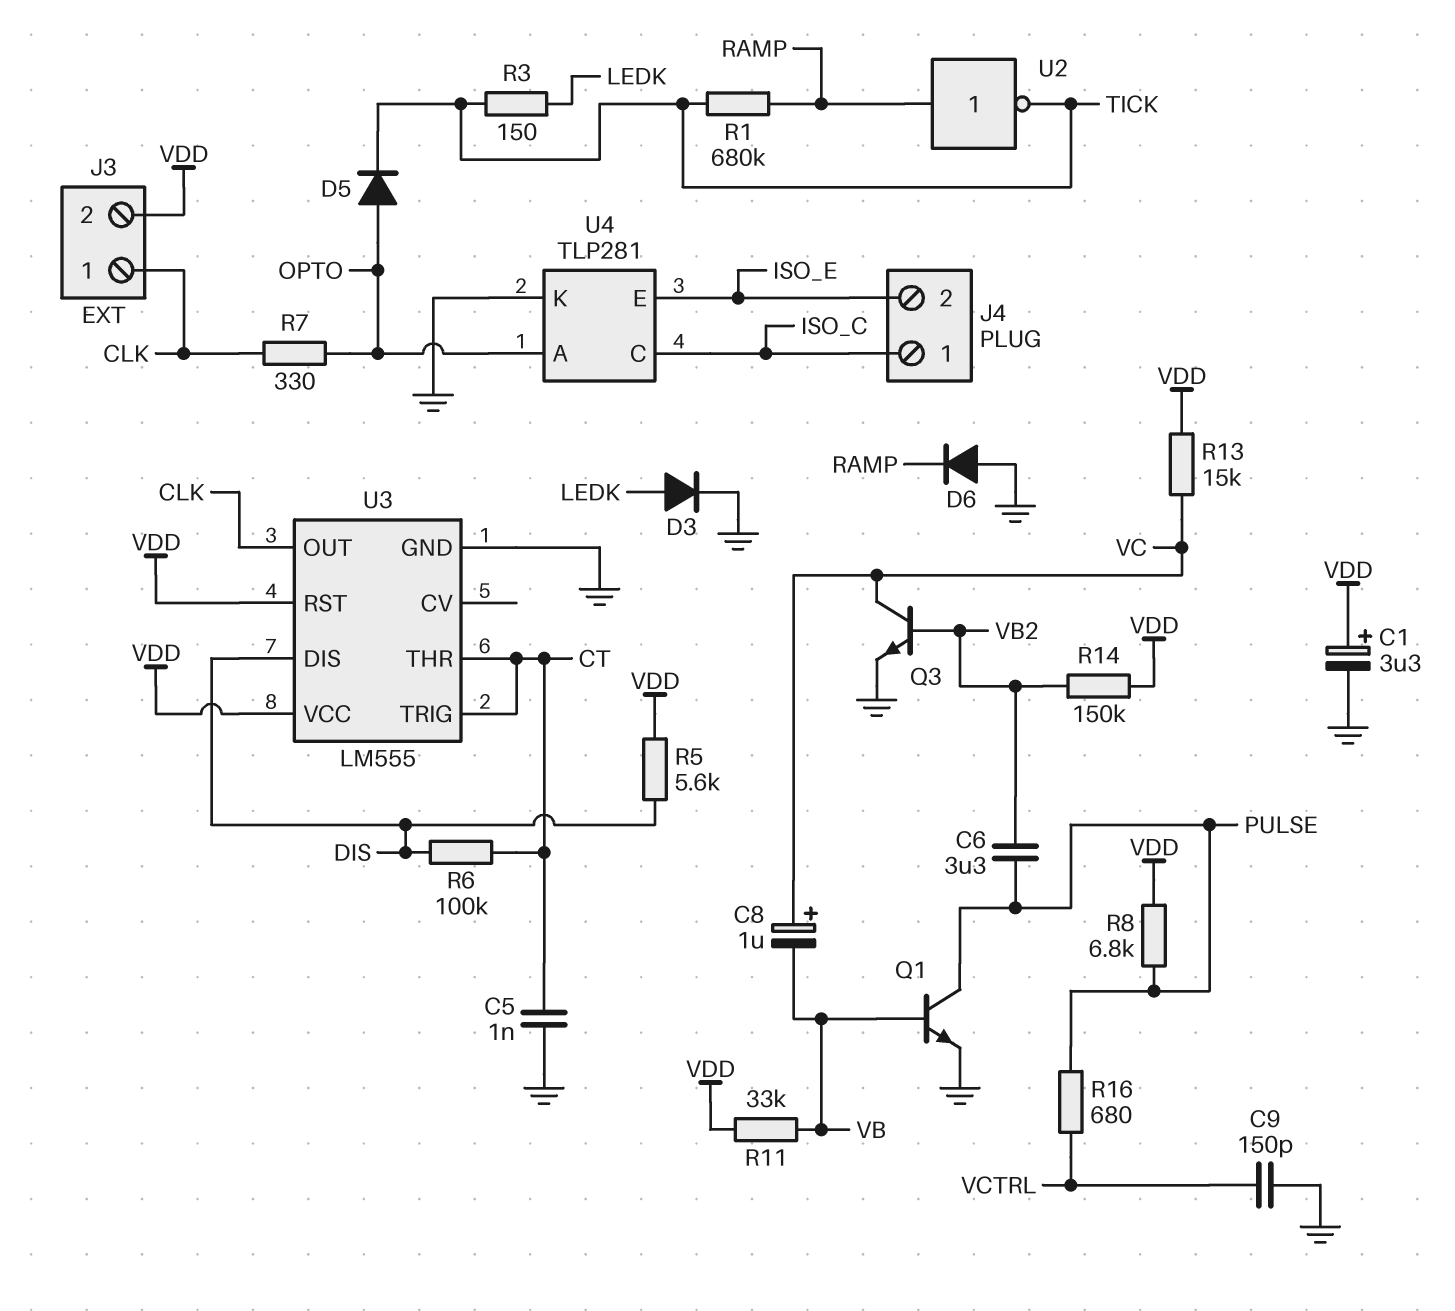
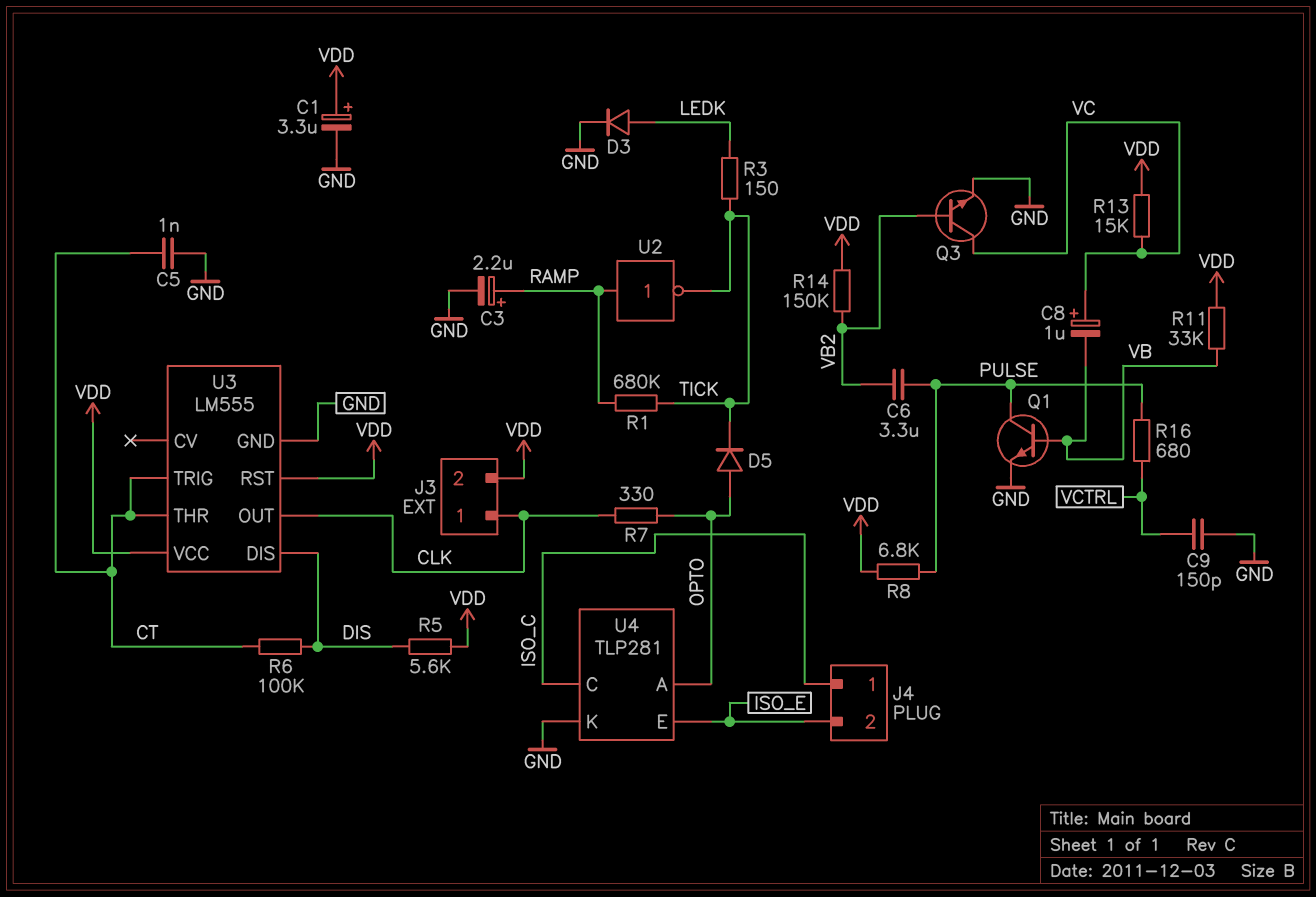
C3: none -> 2.2uF (plus RAMP, minus GND)
D6: diode (A GND, K RAMP) -> none

